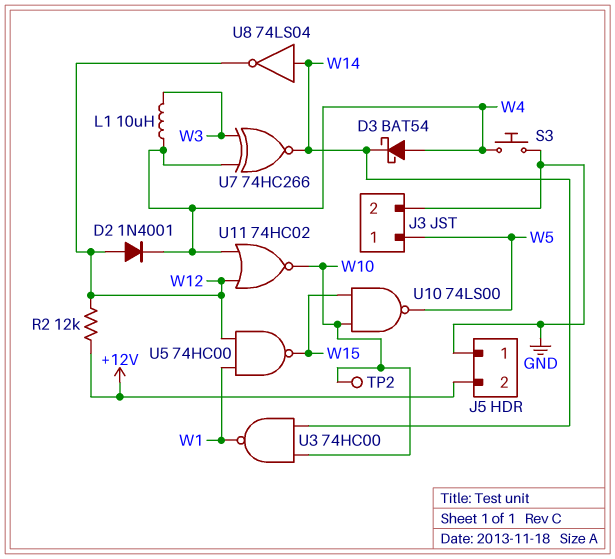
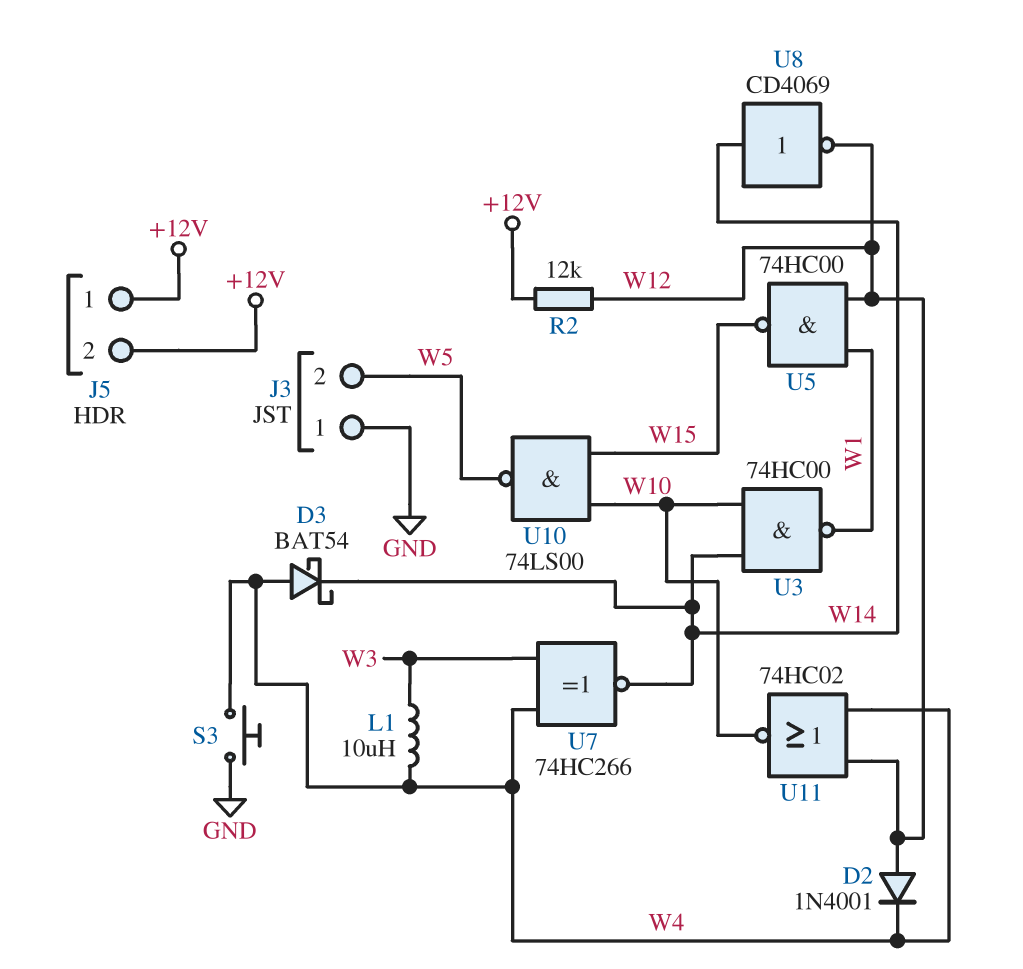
J3 pin 1: W5 -> GND
J3 pin 2: GND -> W5
J5 pin 1: GND -> +12V
TP2: test point (W10) -> none
U8: NOT 74LS04 (in W14, out W12) -> NOT CD4069 (in W14, out W12)

